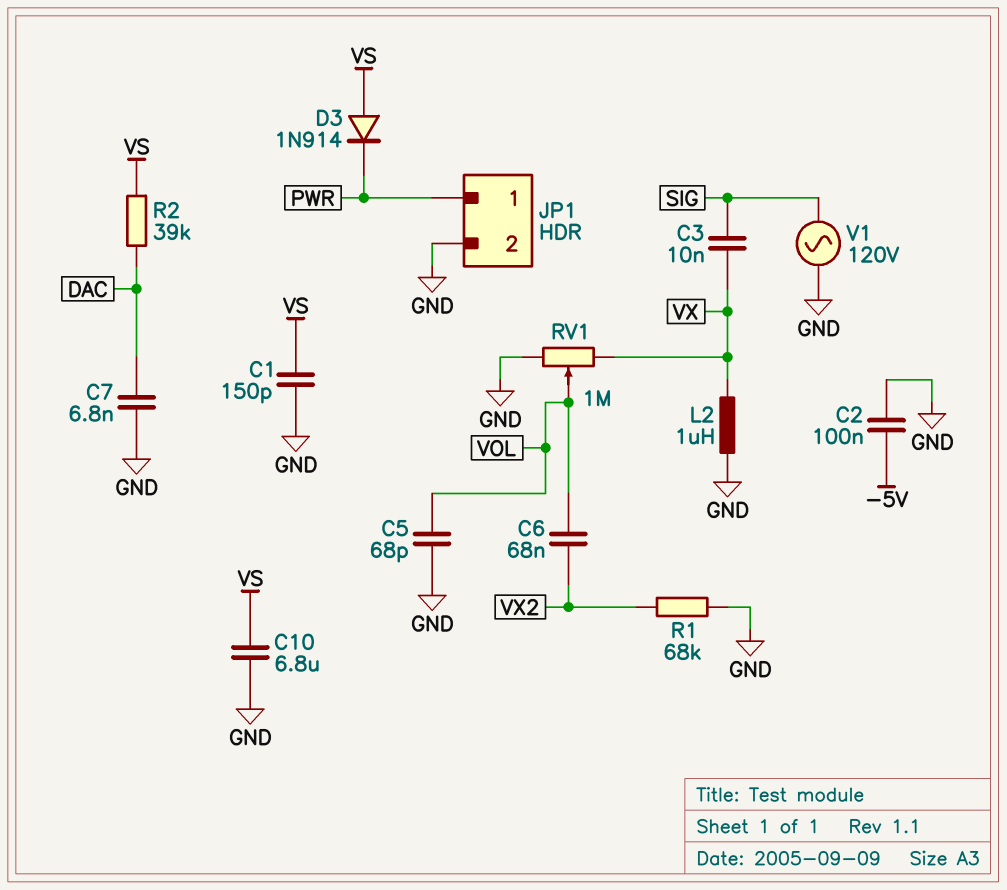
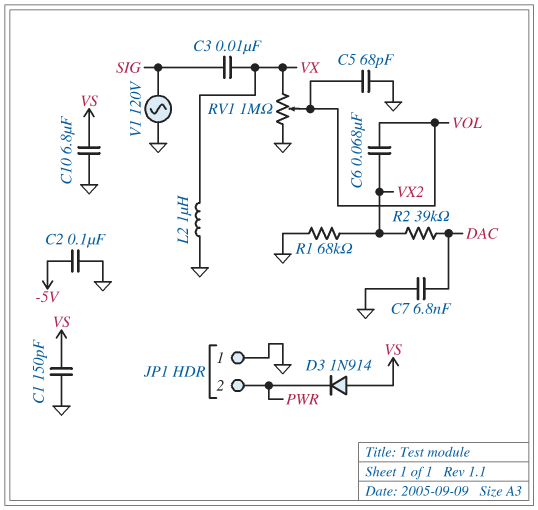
JP1 pin 1: PWR -> GND
JP1 pin 2: GND -> PWR
R2: 39k (DAC, VS) -> 39k (DAC, VX2)

